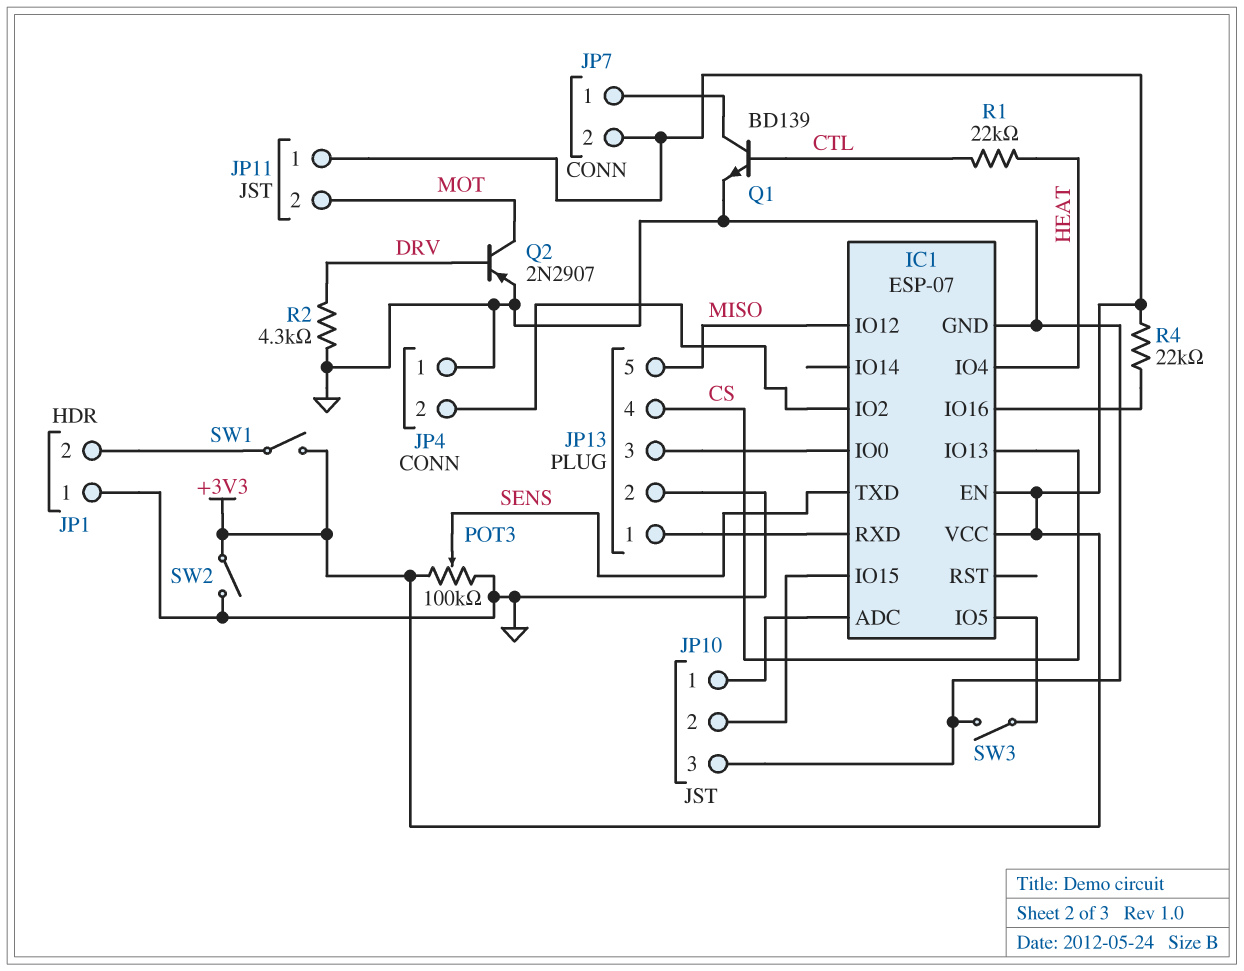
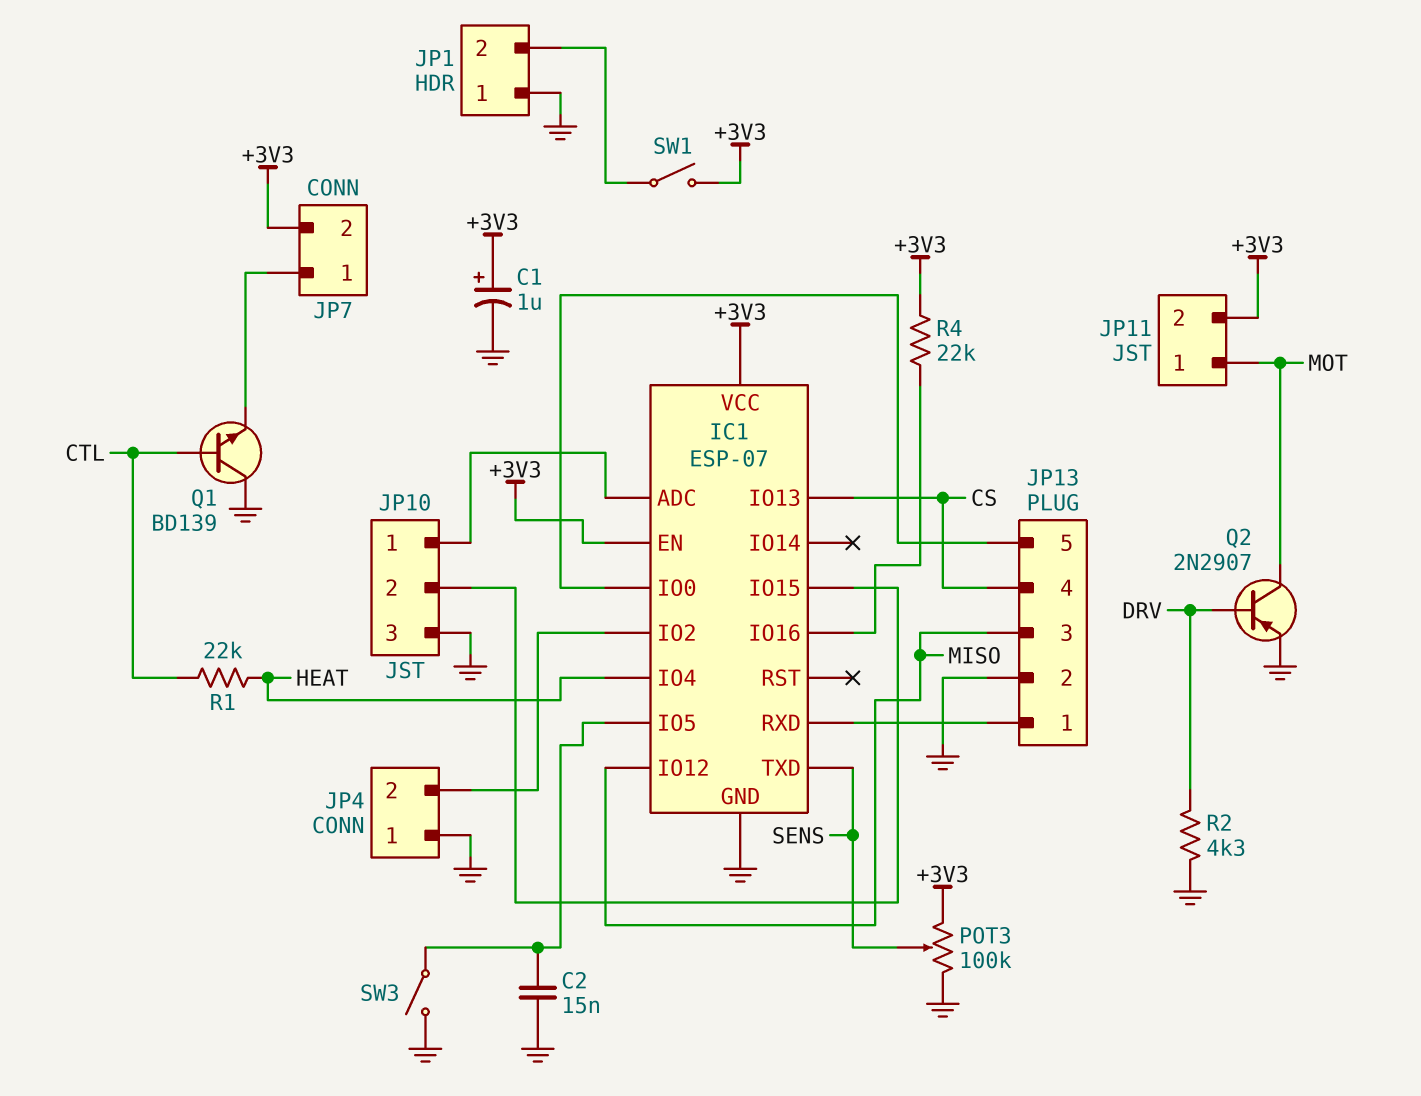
C1: none -> 1uF (plus +3V3, minus GND)
C2: none -> 15nF (GND, IC1/IO5)
JP11 pin 1: +3V3 -> MOT
JP11 pin 2: MOT -> +3V3
JP13 pin 3: IC1/IO0 -> MISO
JP13 pin 5: MISO -> IC1/IO0
Q1: NPN BD139 (B CTL, C JP7/1, E GND) -> NPN BD139 (B CTL, C GND, E JP7/1)
SW2: switch (+3V3, GND) -> none

